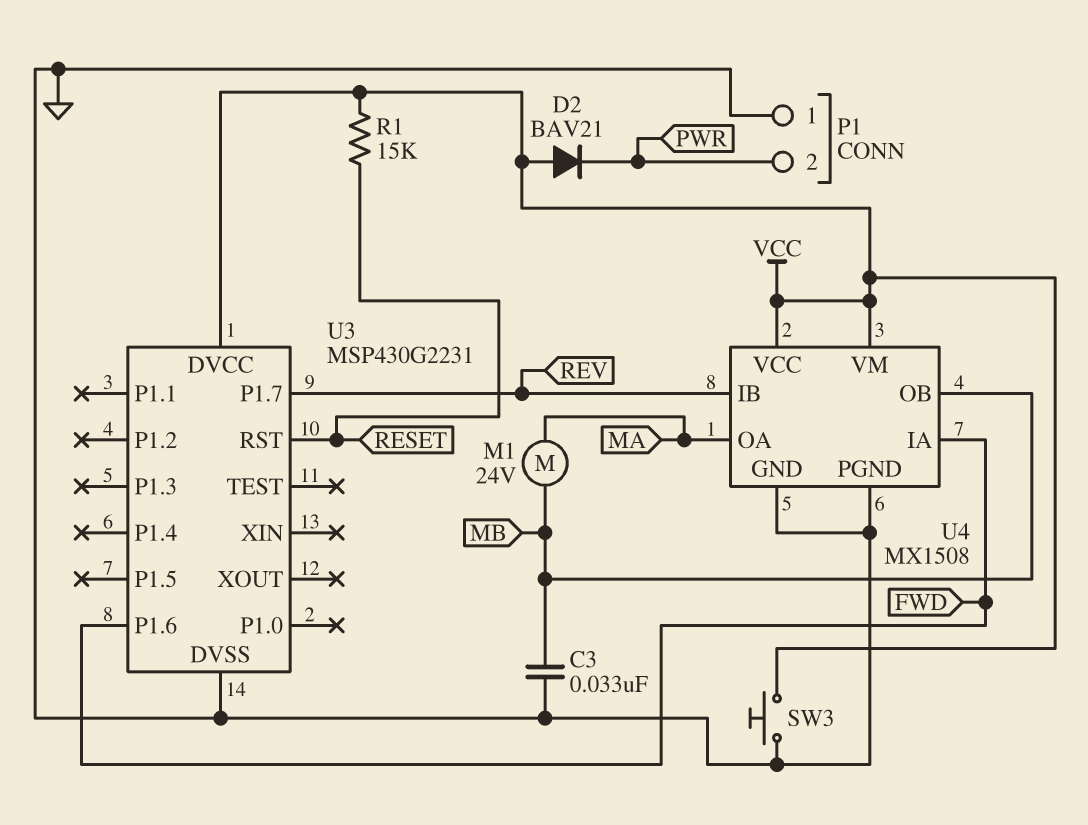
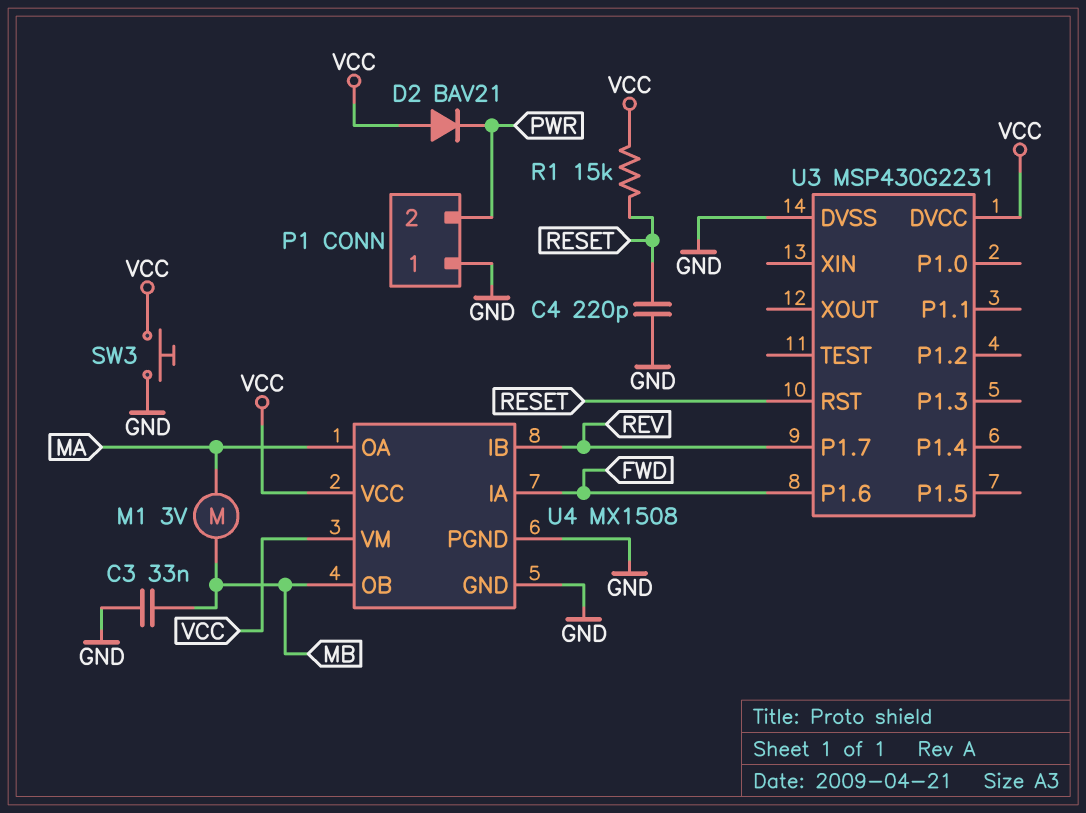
C4: none -> 220pF (GND, RESET)
M1: motor 24V (MA, MB) -> motor 3V (MA, MB)

